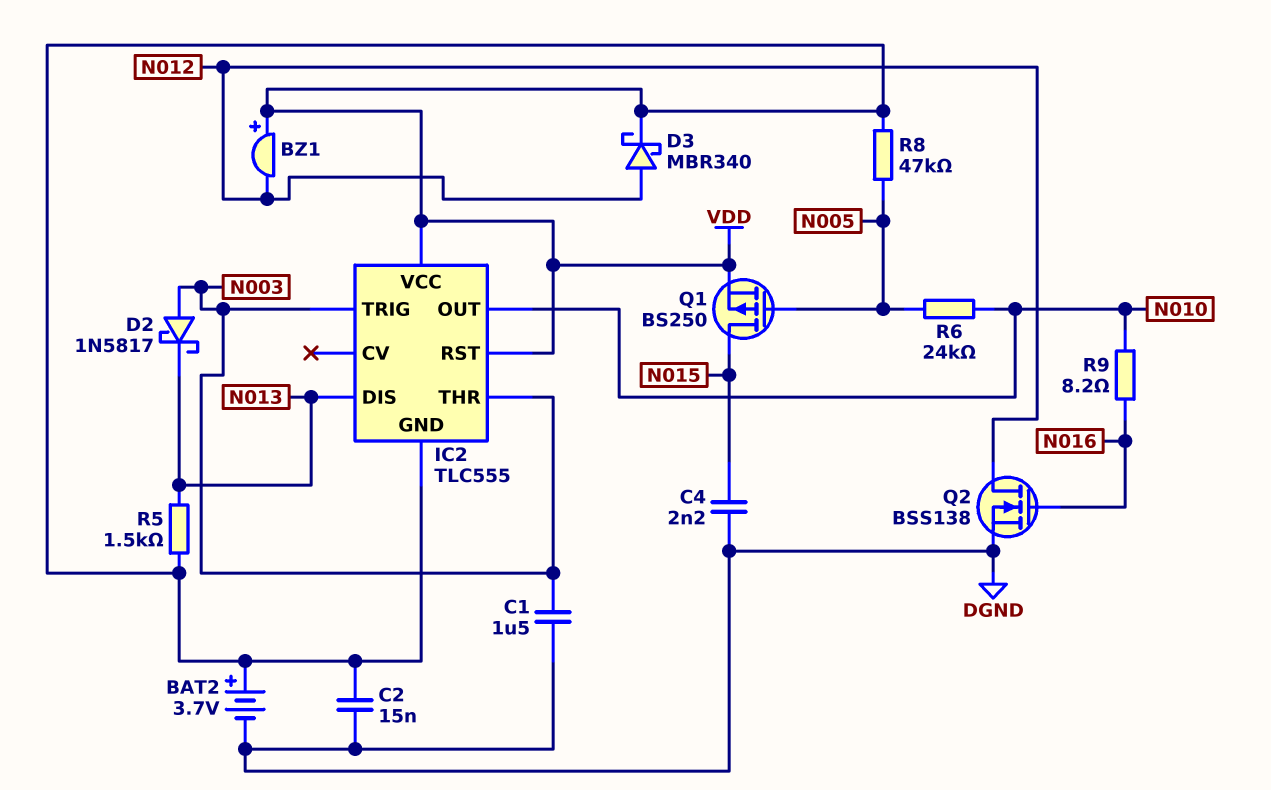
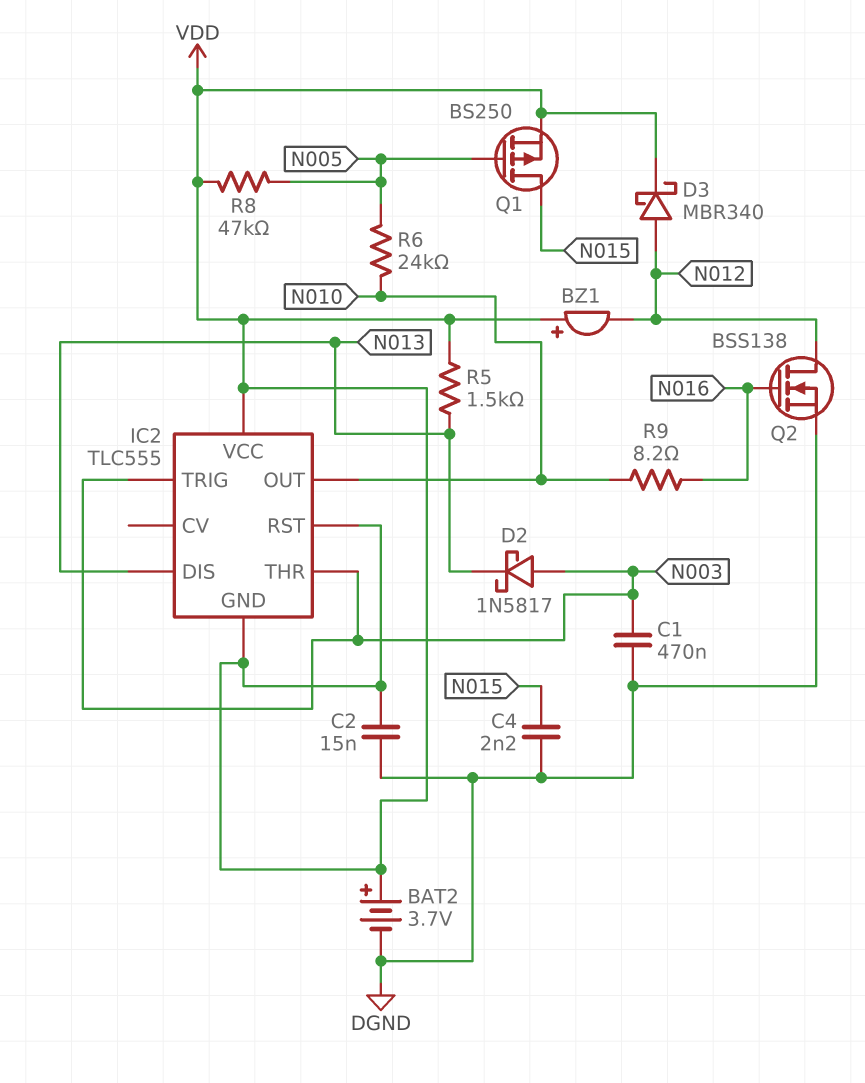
C1: 1.5uF (DGND, N003) -> 470nF (DGND, N003)

